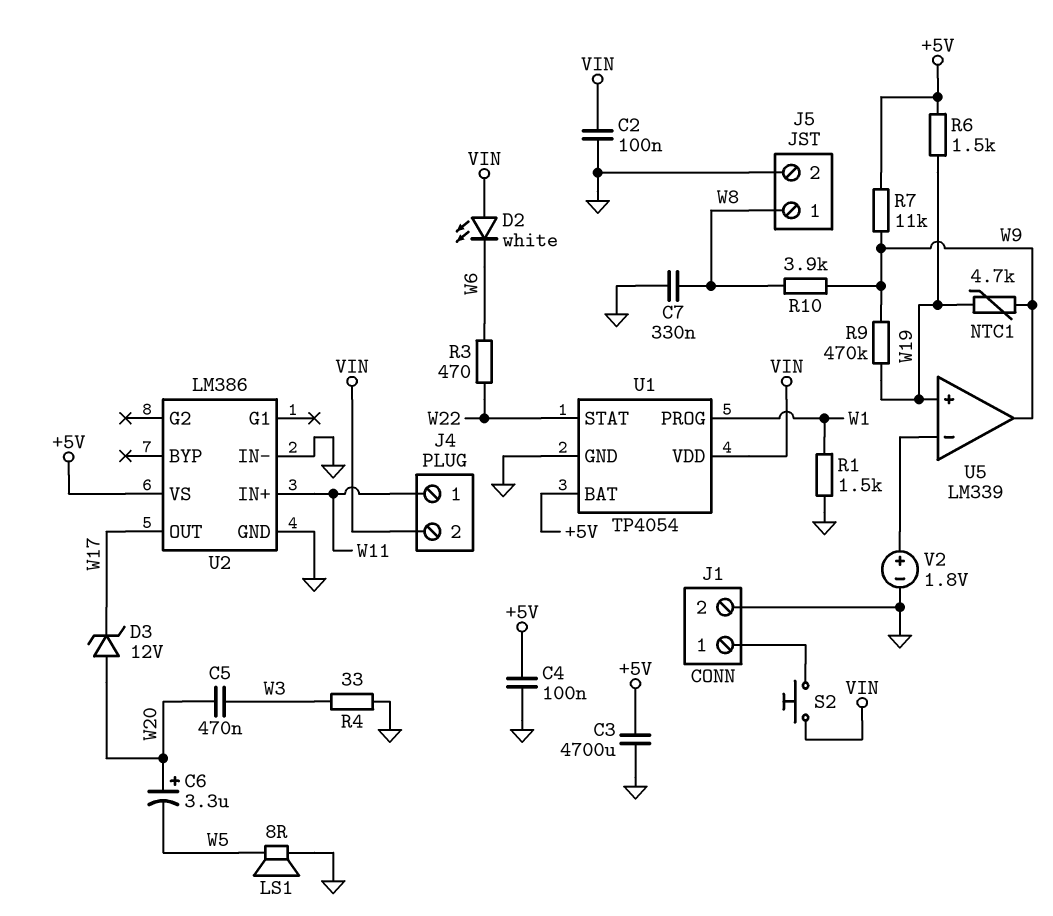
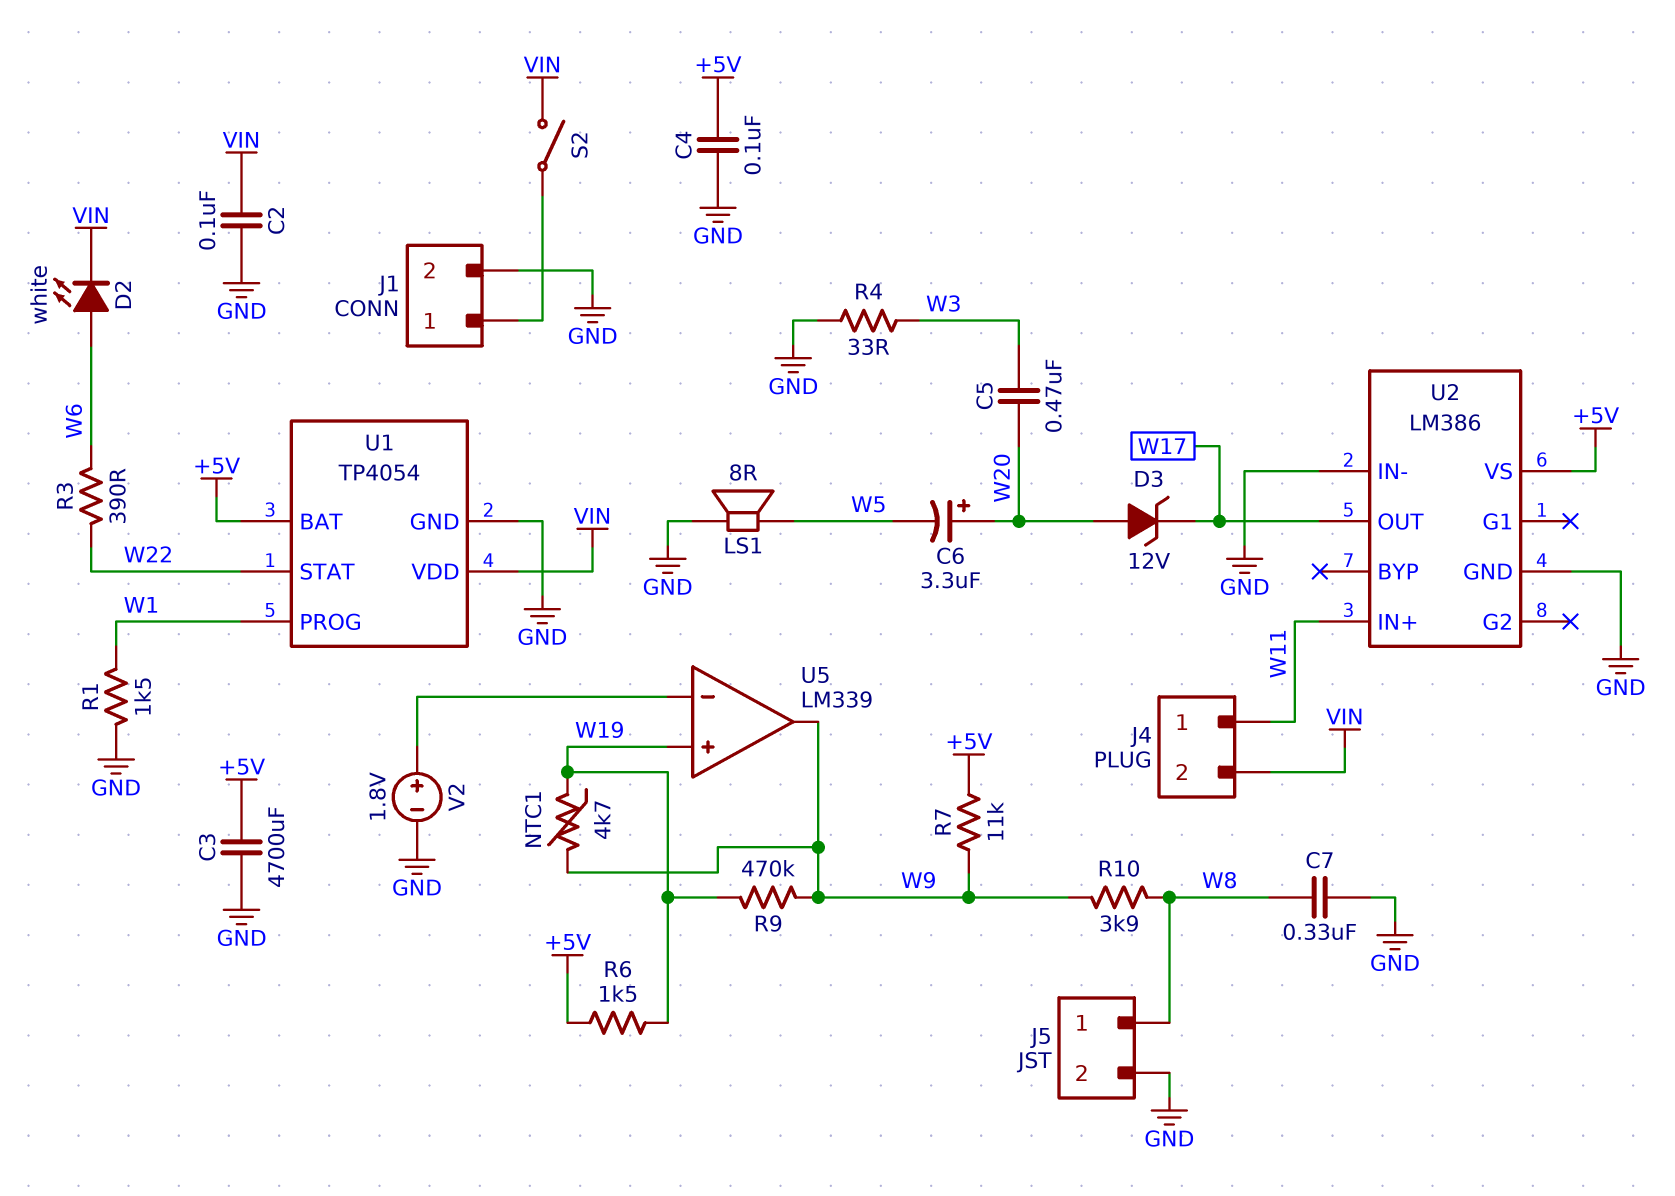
D2: LED white (A VIN, K W6) -> LED white (A W6, K VIN)
R3: 470 (W6, W22) -> 390 (W6, W22)
S2: button (J1/1, VIN) -> switch (J1/1, VIN)

